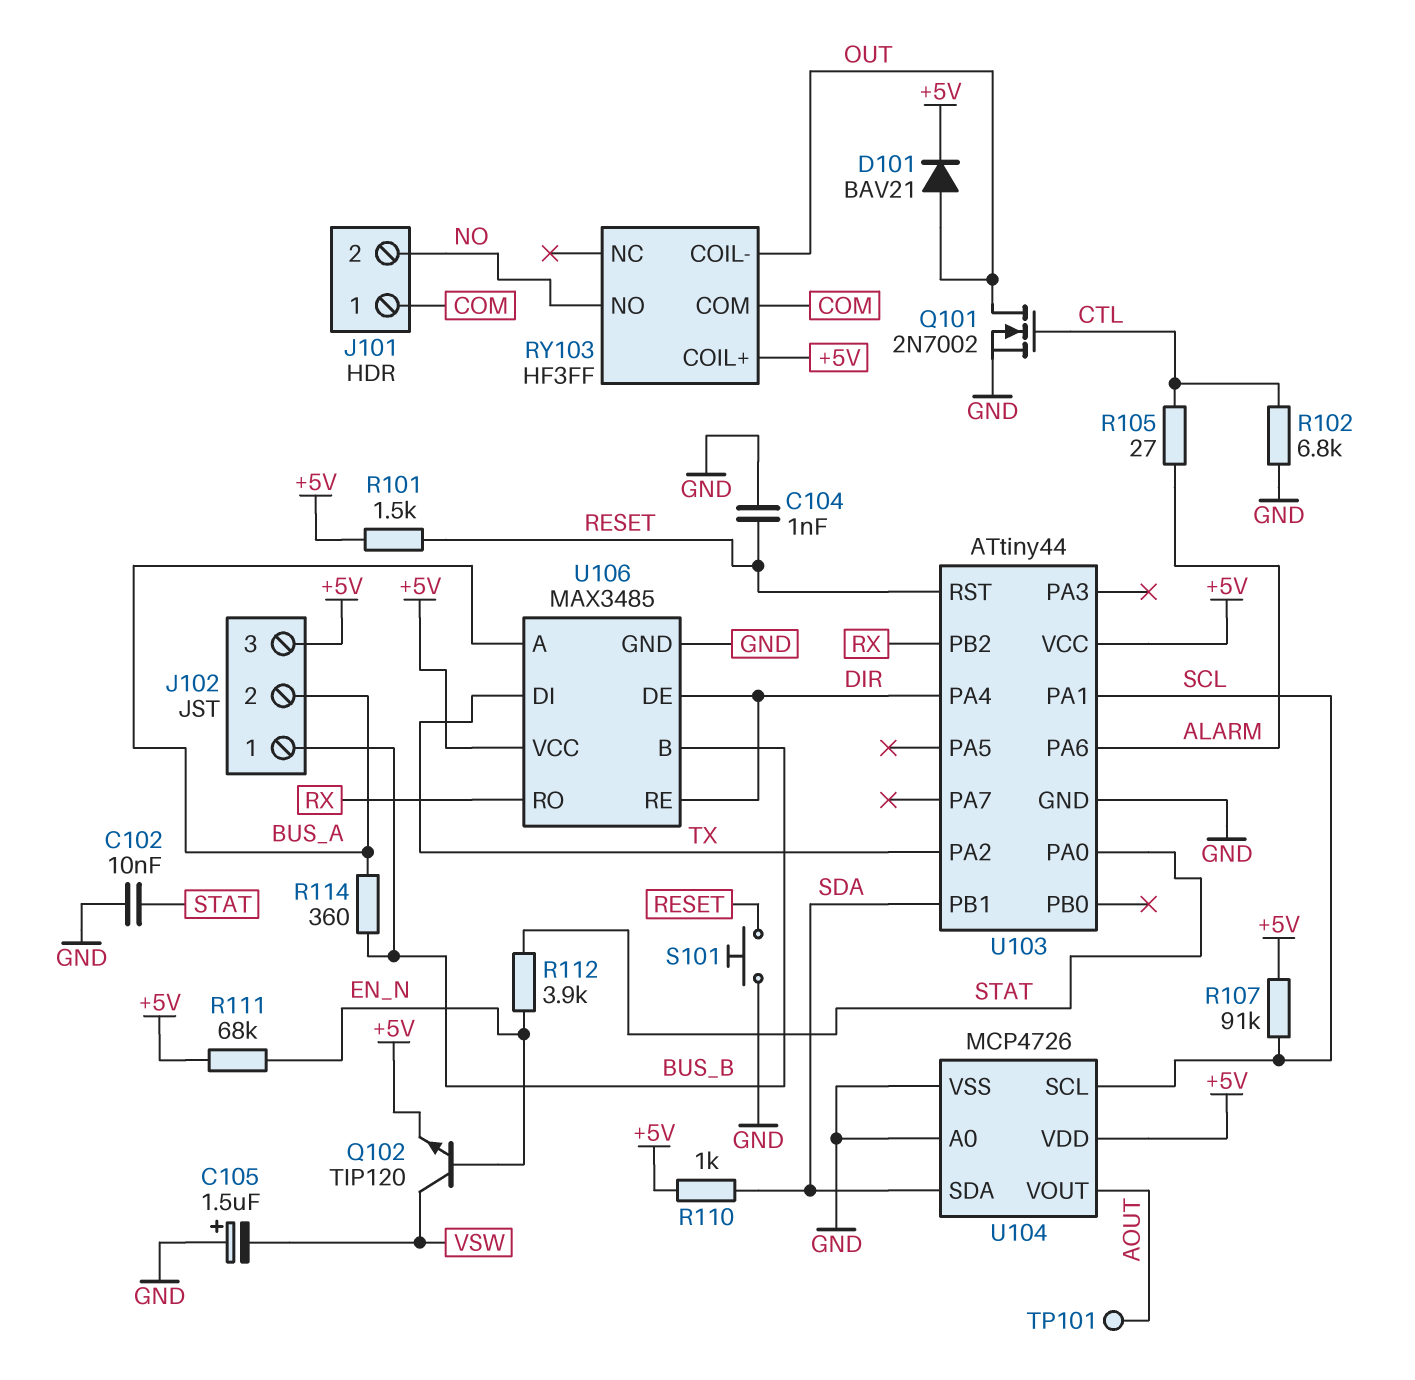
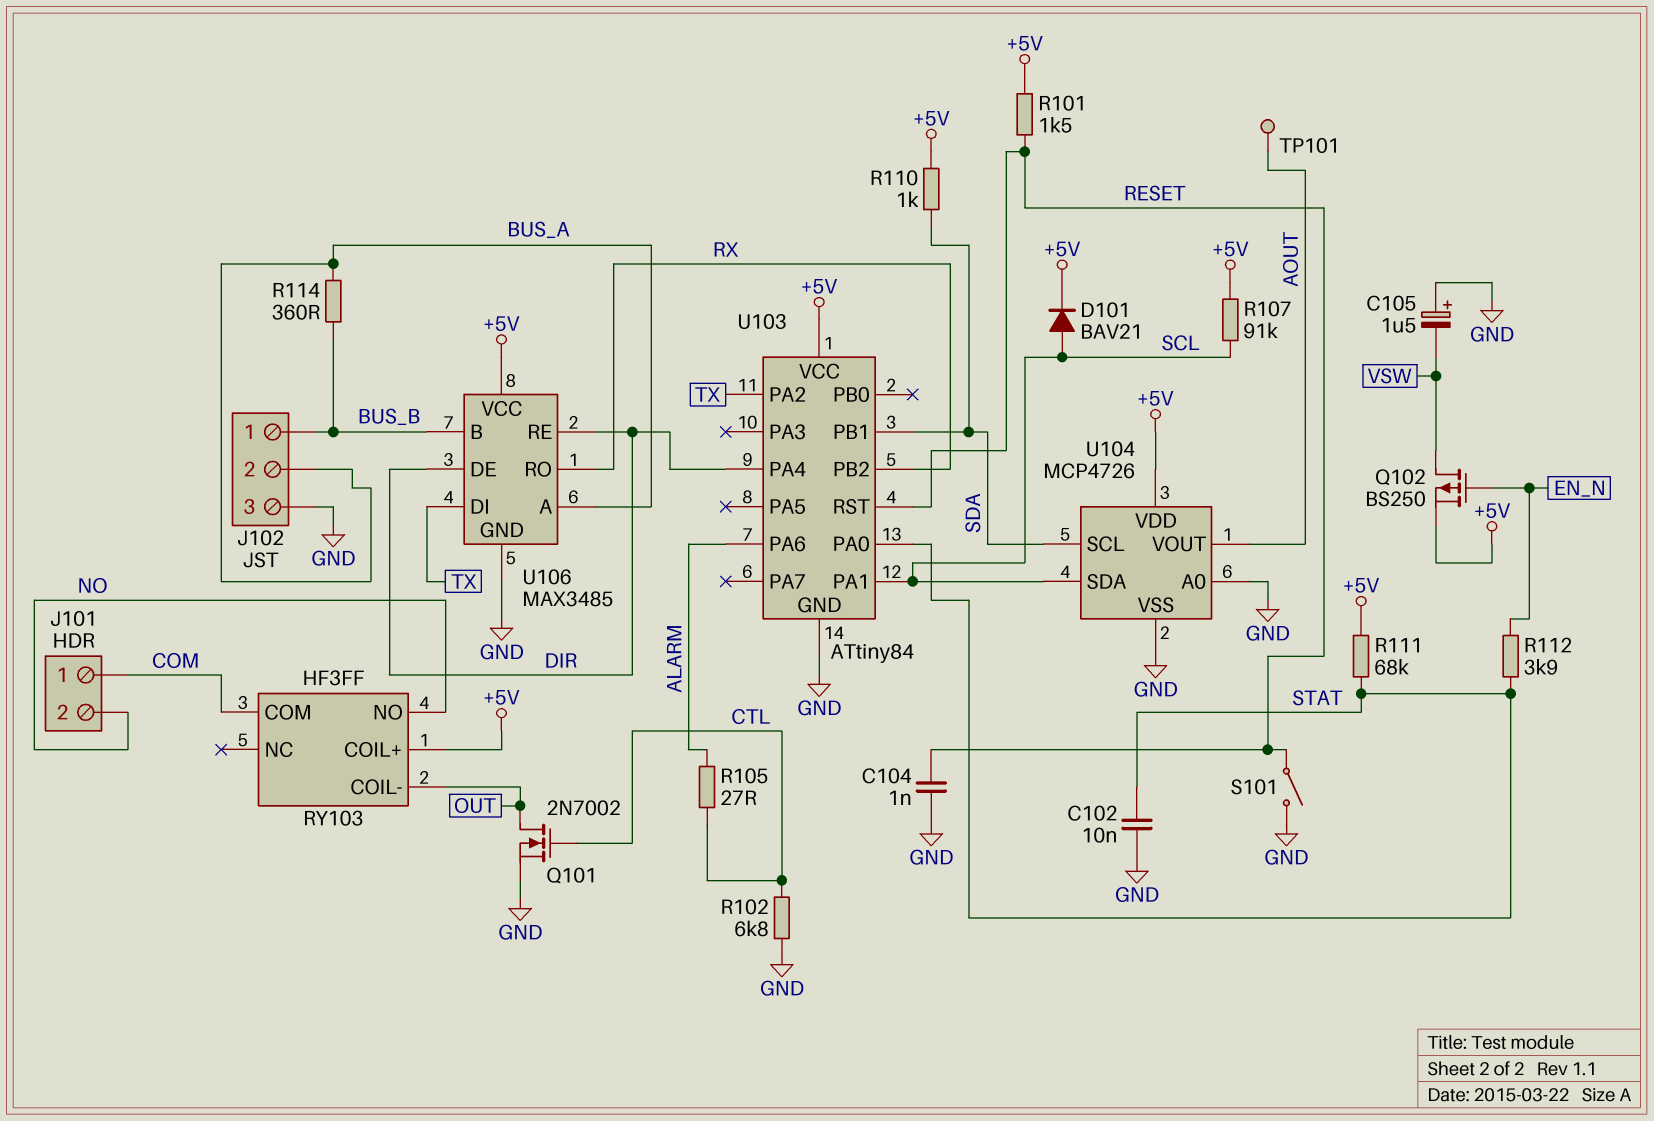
D101: diode BAV21 (A OUT, K +5V) -> diode BAV21 (A SCL, K +5V)
J102 pin 3: +5V -> GND
Q102: NPN TIP120 (B EN_N, C VSW, E +5V) -> PMOS BS250 (G EN_N, D VSW, S +5V)
R111: 68k (+5V, EN_N) -> 68k (+5V, STAT)
S101: button (GND, RESET) -> switch (GND, RESET)
U103: ATtiny44 -> ATtiny84
U104 pin SCL: SCL -> SDA
U104 pin SDA: SDA -> SCL

